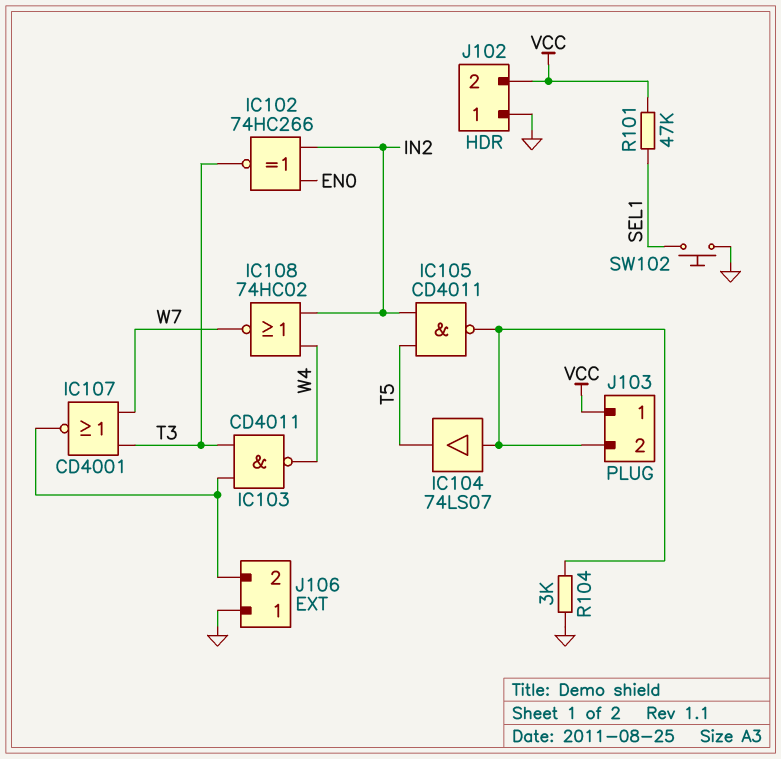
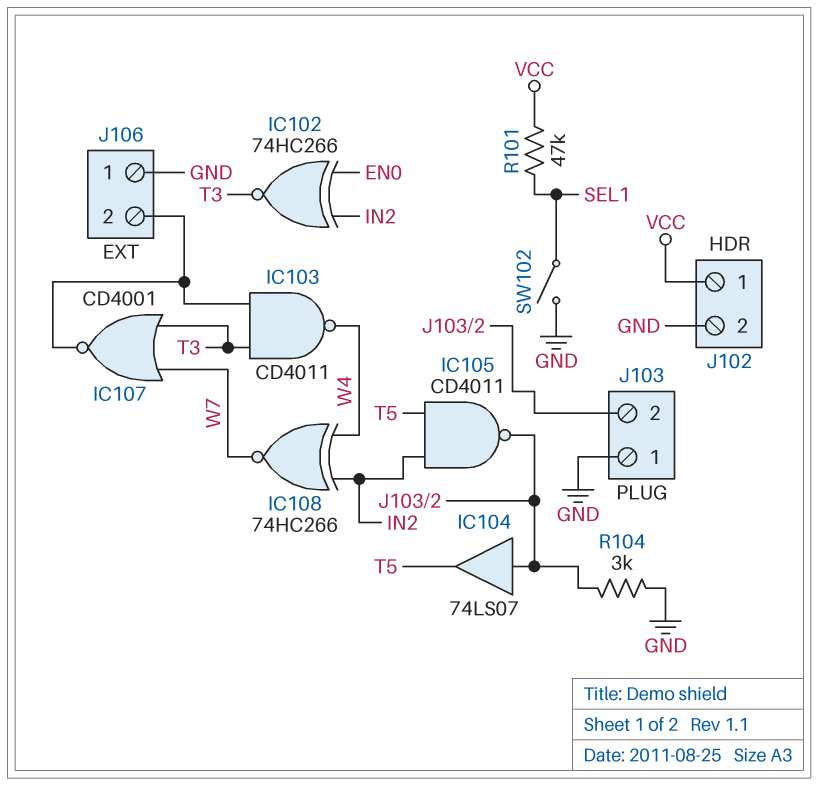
IC108: NOR 74HC02 (in IN2, in W4, out W7) -> XNOR 74HC266 (in IN2, in W4, out W7)
J102 pin 1: GND -> VCC
J102 pin 2: VCC -> GND
J103 pin 1: VCC -> GND
SW102: button (GND, SEL1) -> switch (GND, SEL1)

